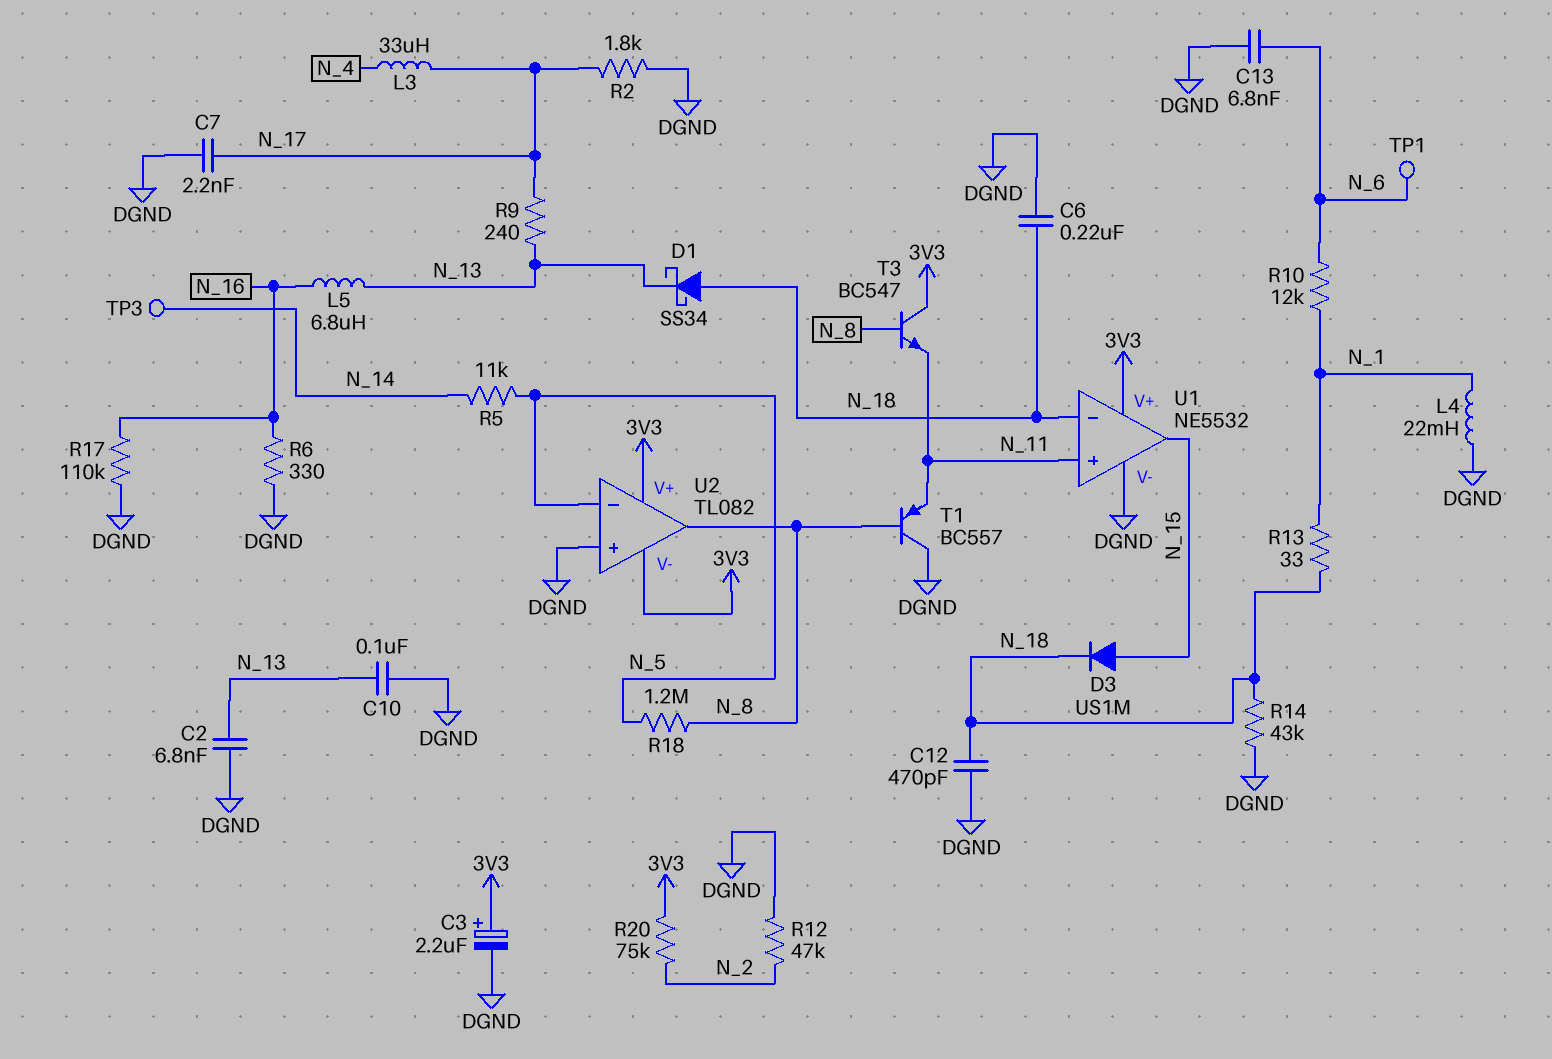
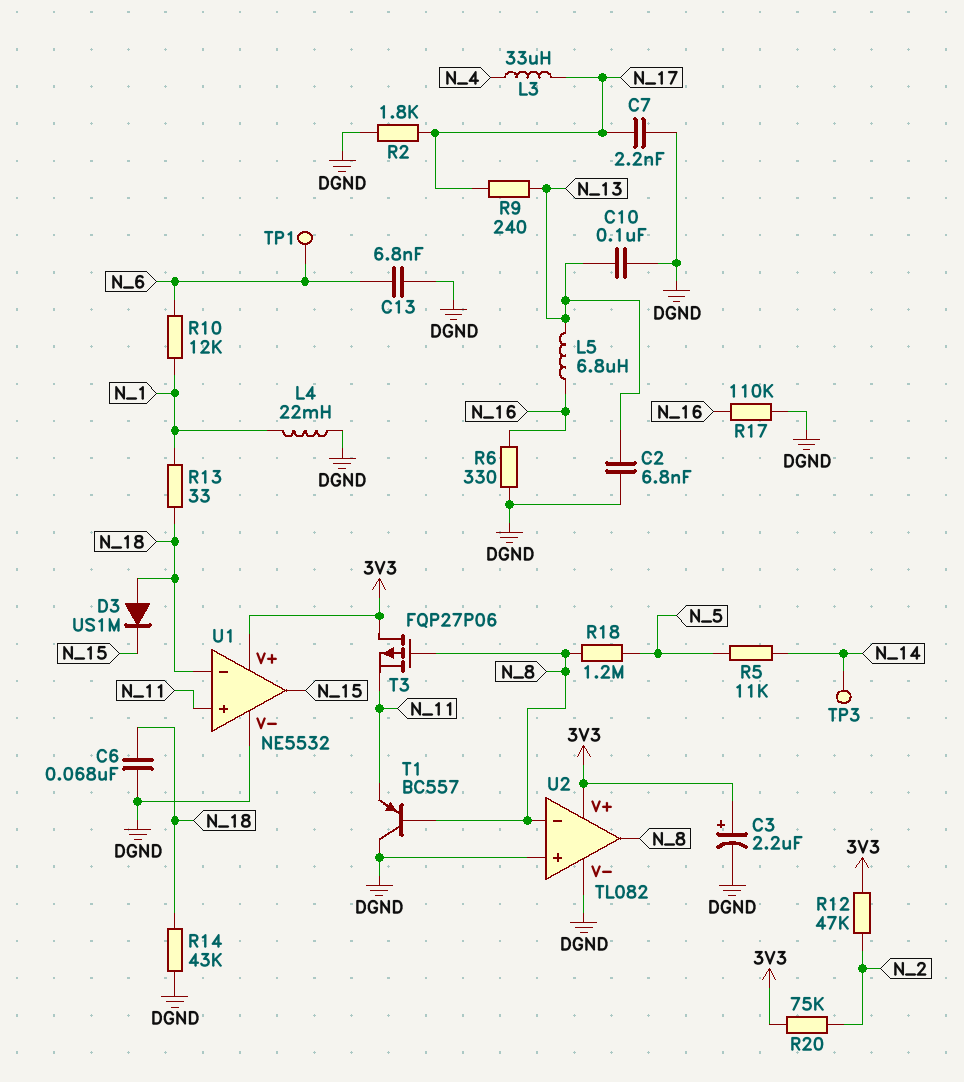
C6: 220nF (DGND, N_18) -> 68nF (DGND, N_18)
C12: 470pF (DGND, N_18) -> none
D1: schottky SS34 (A N_18, K N_13) -> none
D3: diode US1M (A N_15, K N_18) -> diode US1M (A N_18, K N_15)
R12: 47k (DGND, N_2) -> 47k (3V3, N_2)
T3: NPN BC547 (B N_8, C 3V3, E N_11) -> PMOS FQP27P06 (G N_8, D 3V3, S N_11)
U2 pin V-: 3V3 -> DGND
U2 pin in-: N_5 -> N_8

